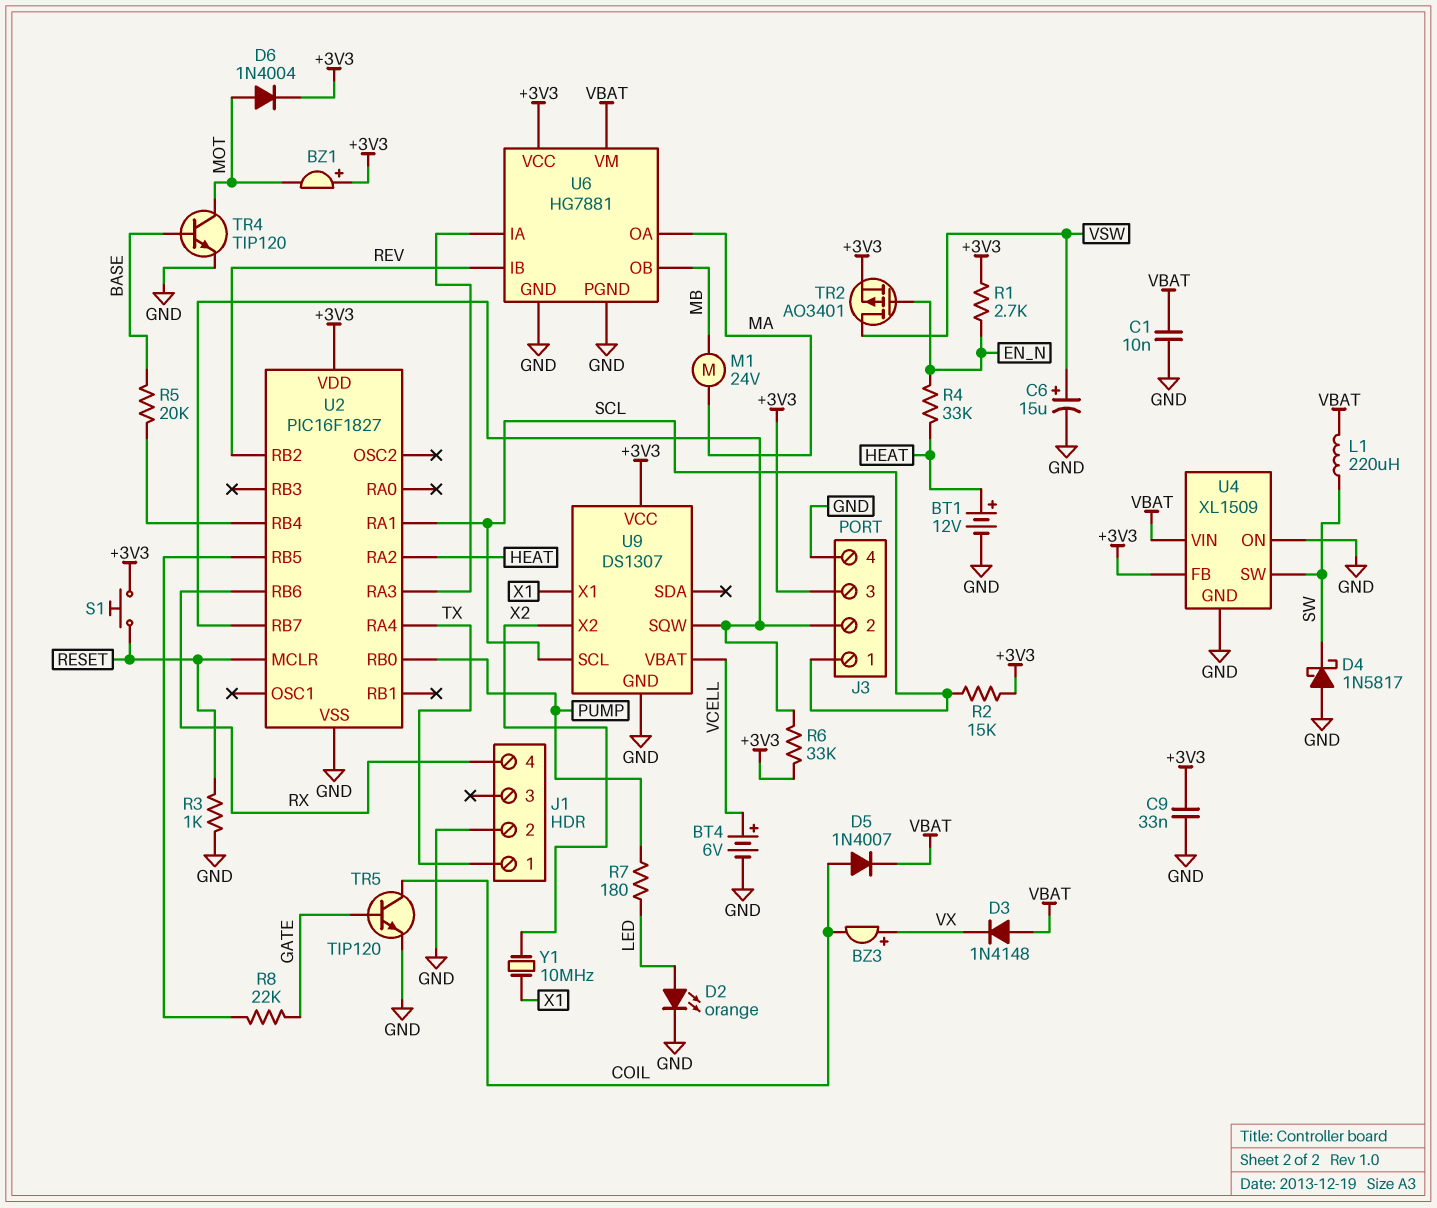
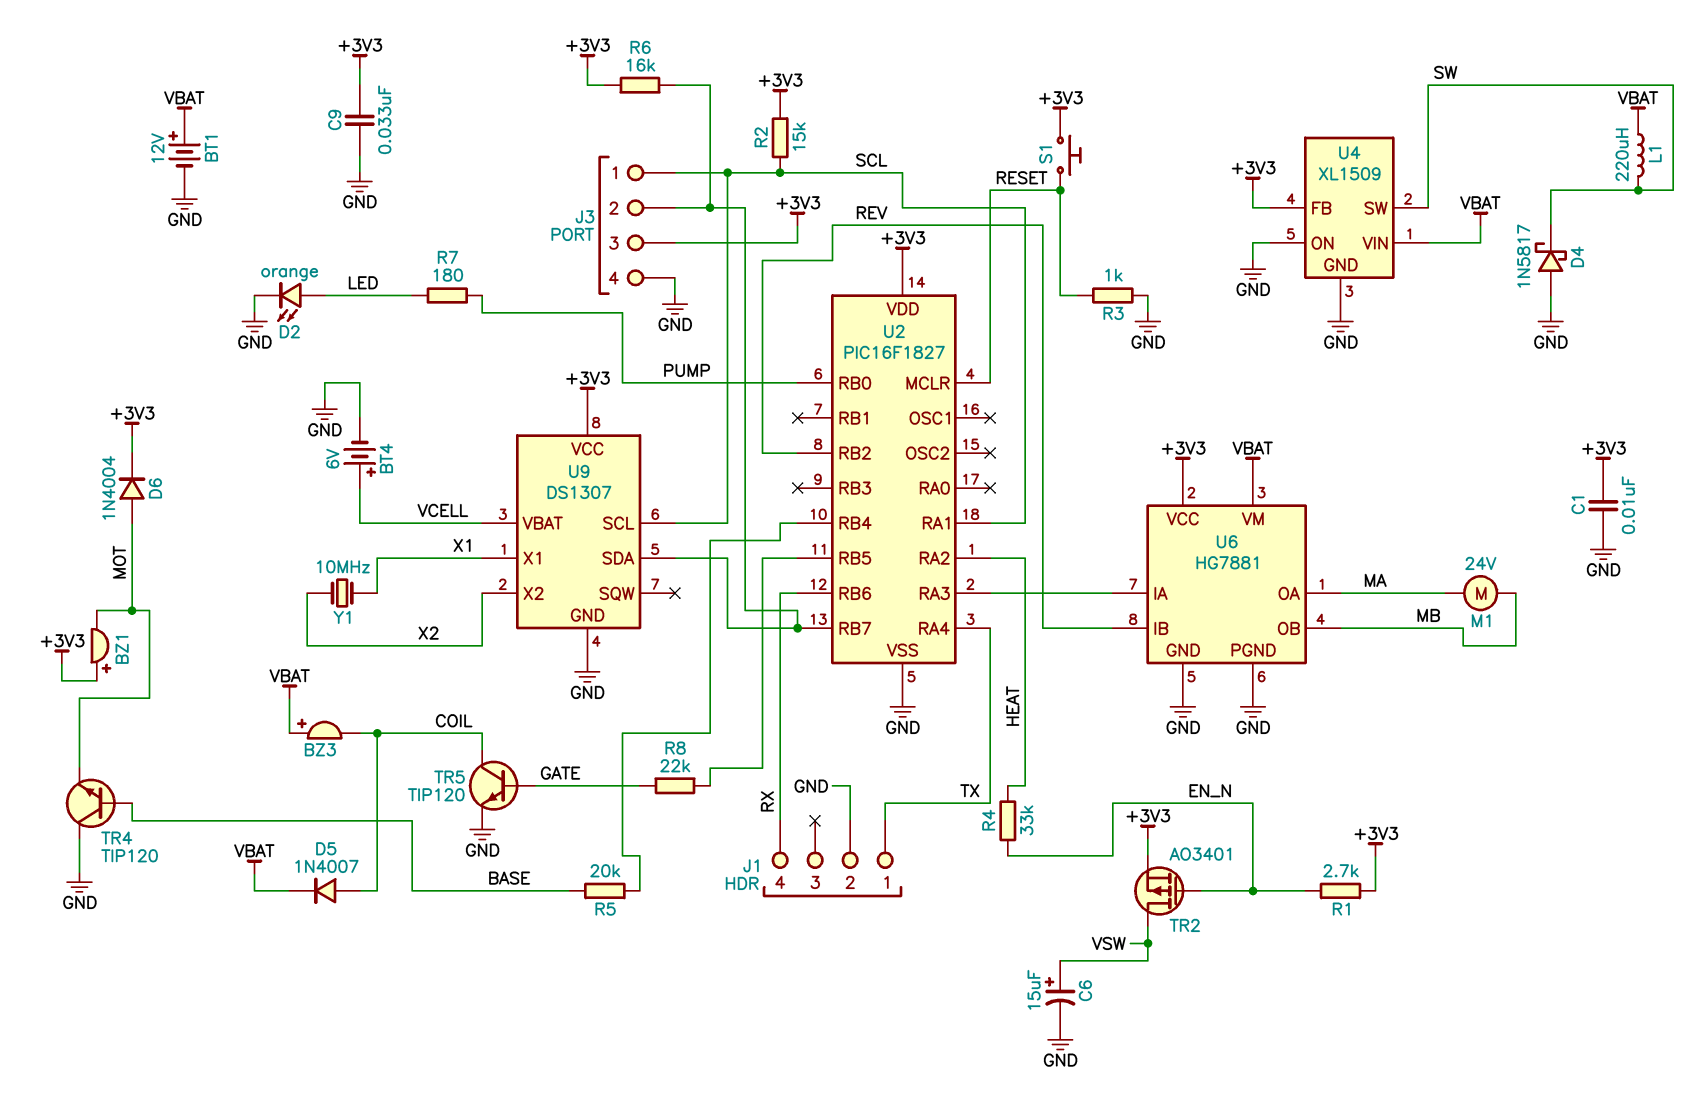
BT1: 12V (plus HEAT, minus GND) -> 12V (plus VBAT, minus GND)
BZ3: buzzer (plus VX, minus COIL) -> buzzer (plus VBAT, minus COIL)
C1: 10nF (GND, VBAT) -> 10nF (+3V3, GND)
D3: diode 1N4148 (A VBAT, K VX) -> none
R6: 33k (+3V3, J3/2) -> 16k (+3V3, J3/2)
TR4: NPN TIP120 (B BASE, C MOT, E GND) -> NPN TIP120 (B BASE, C GND, E MOT)
U9 pin SDA: none -> J3/2
U9 pin SQW: J3/2 -> none

